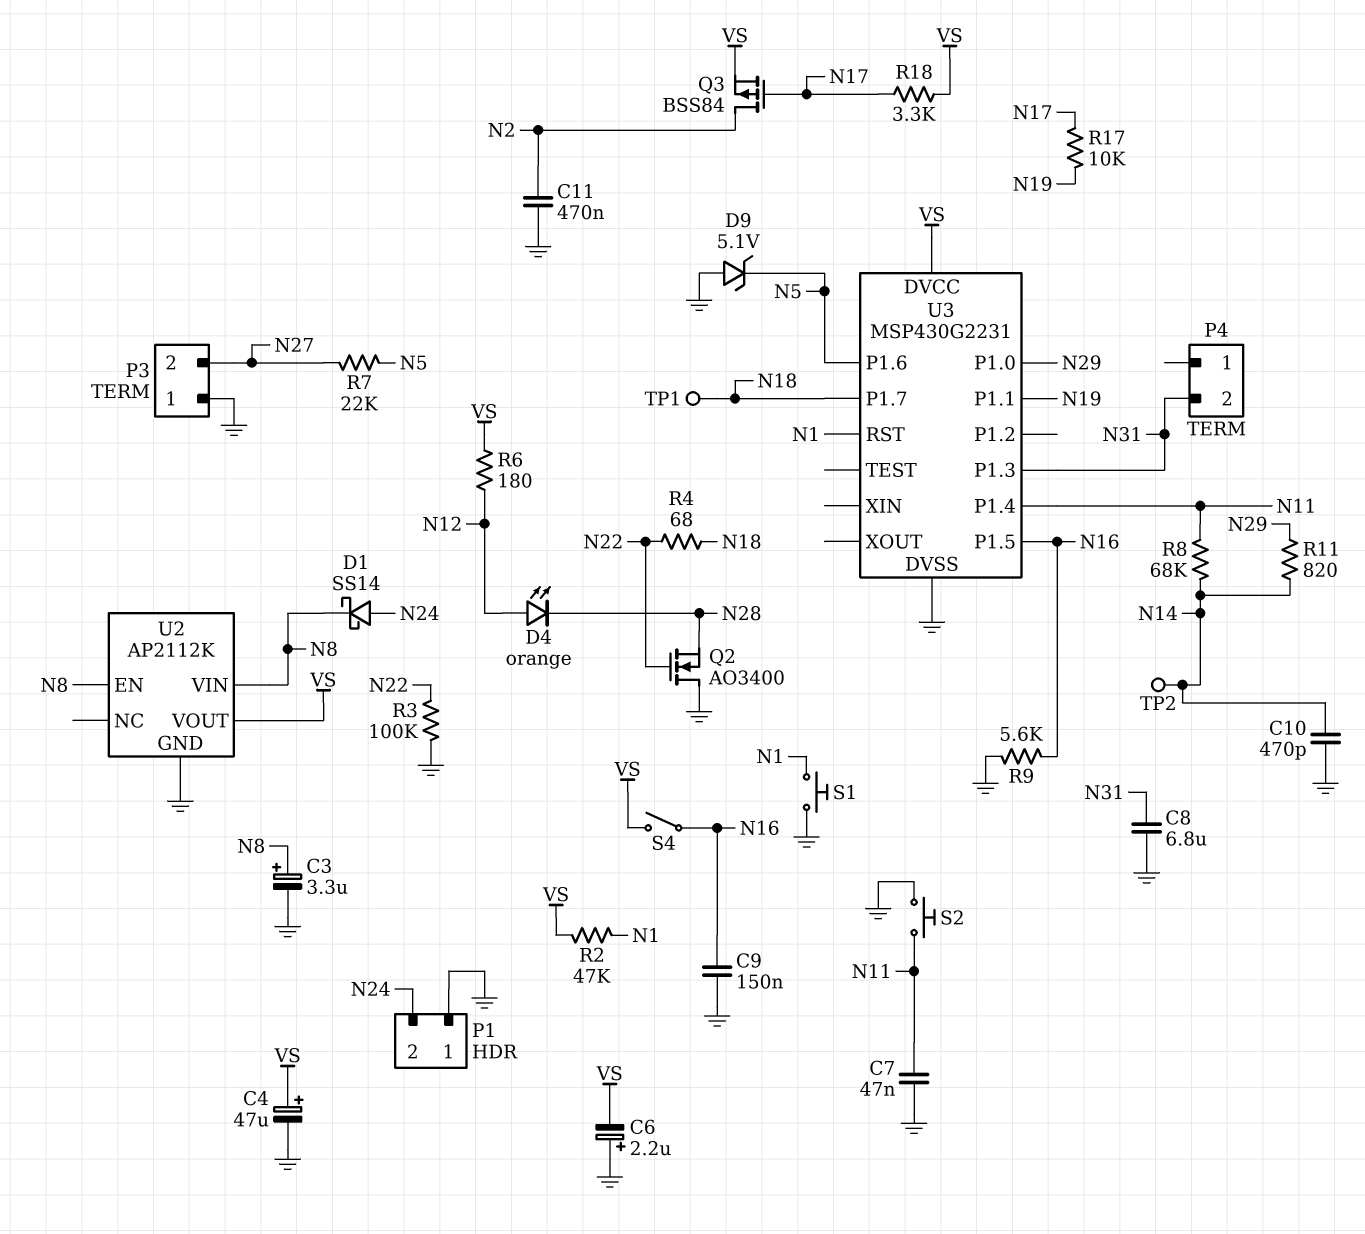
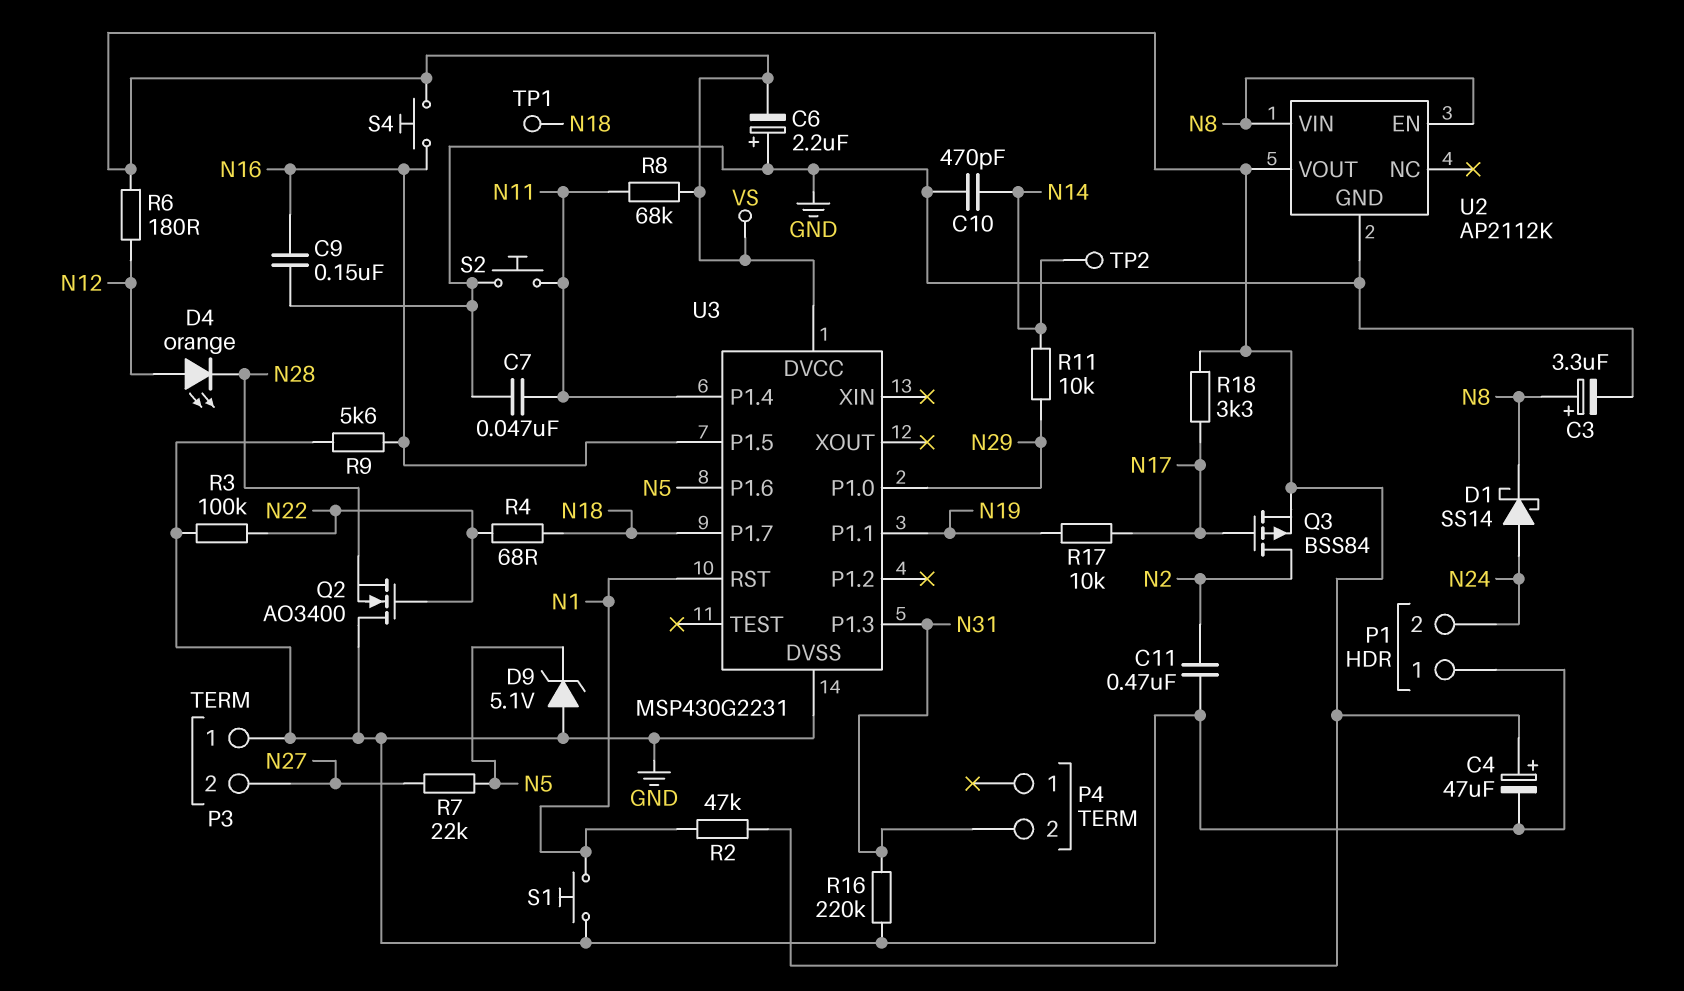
C8: 6.8uF (GND, N31) -> none
R8: 68k (N11, N14) -> 68k (N11, VS)
R11: 820 (N14, N29) -> 10k (N14, N29)
R16: none -> 220k (GND, N31)
S4: switch (N16, VS) -> button (N16, VS)

